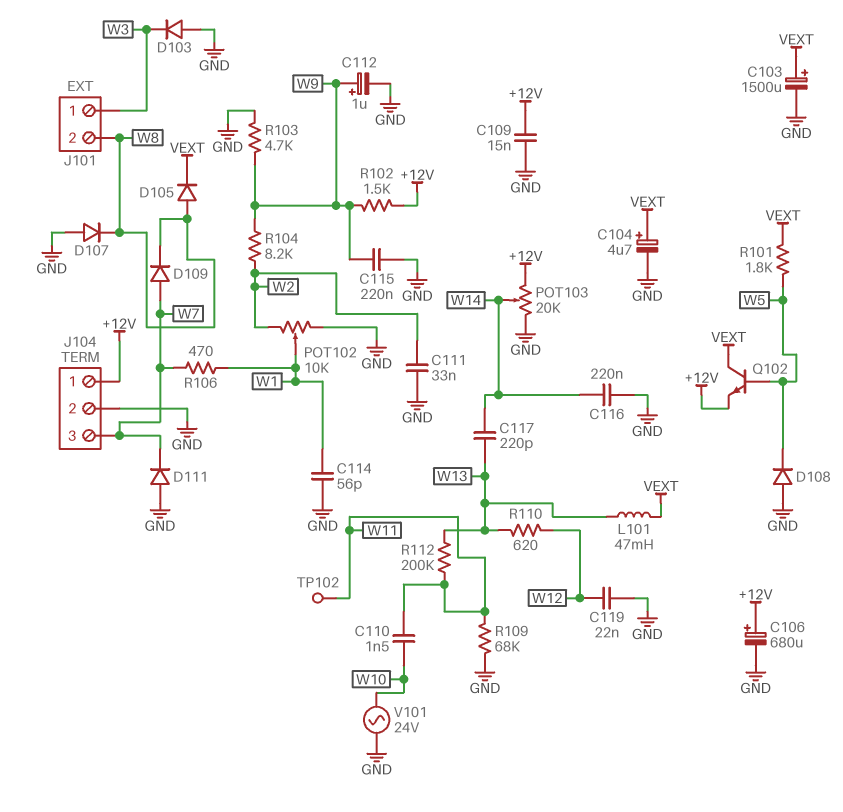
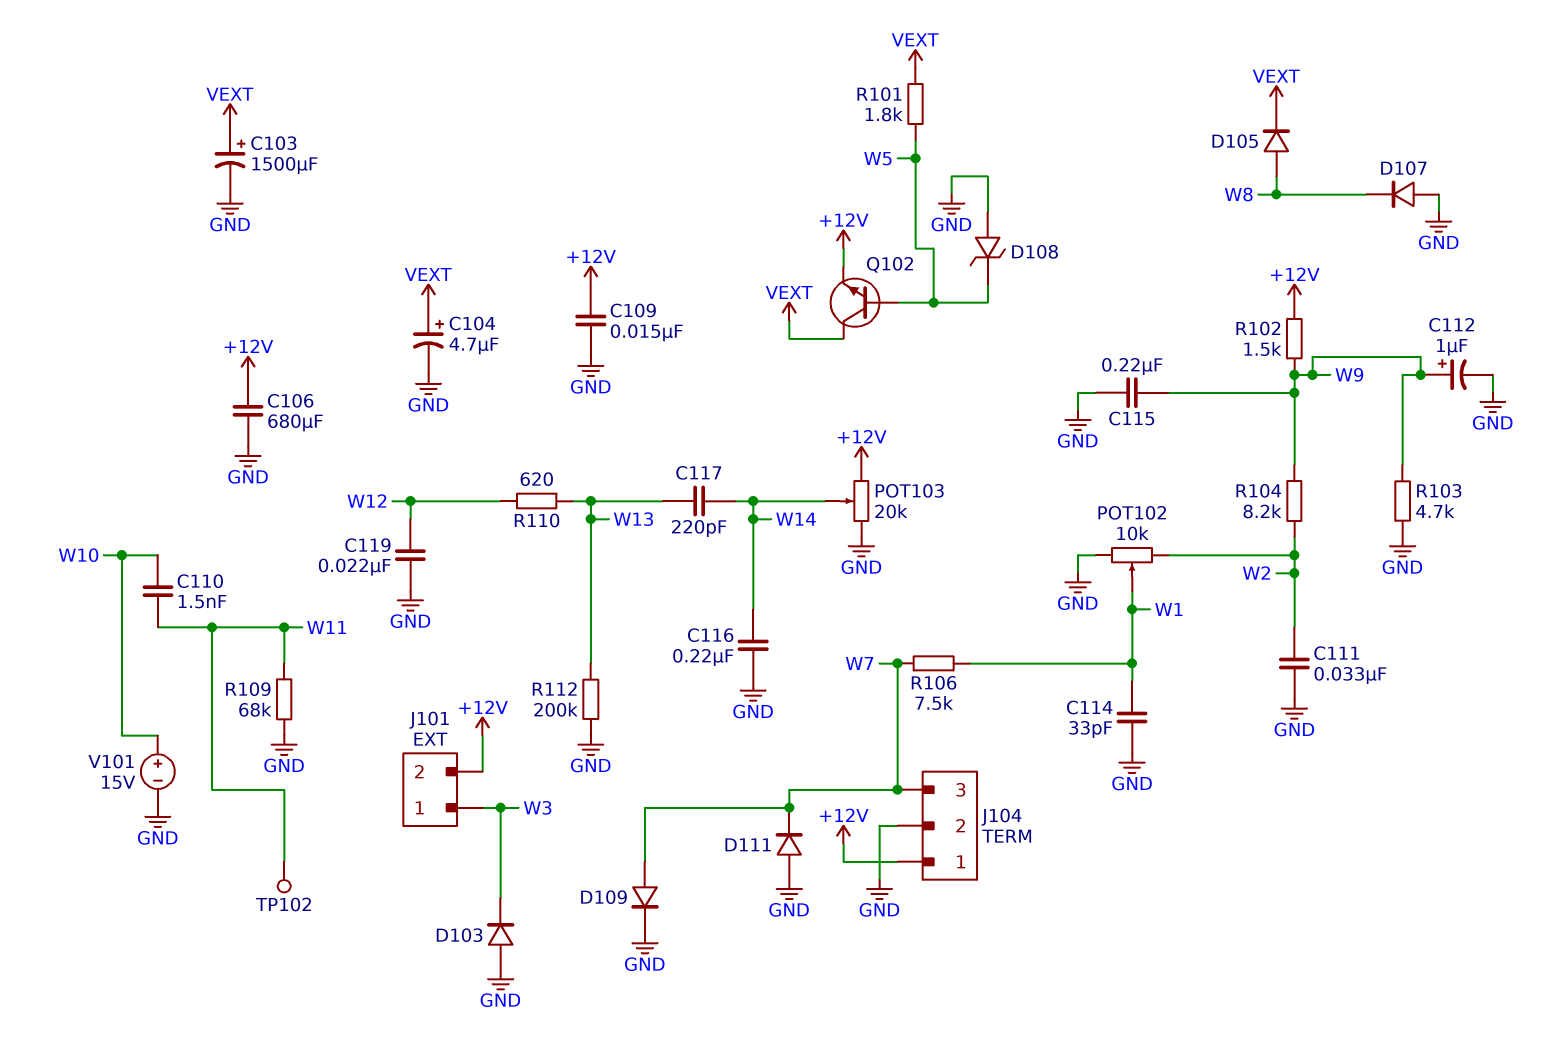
C106: 680uF (plus +12V, minus GND) -> 680uF (+12V, GND)
C114: 56pF (GND, W1) -> 33pF (GND, W1)
D108: diode (A GND, K W5) -> zener (A GND, K W5)
D109: diode (A W7, K W8) -> diode (A W7, K GND)
J101 pin 2: W8 -> +12V
L101: 47mH (VEXT, W13) -> none
R106: 470 (W1, W7) -> 7.5k (W1, W7)
R112: 200k (W11, W13) -> 200k (GND, W13)
V101: AC 24V (GND, W10) -> 15V (plus W10, minus GND)

